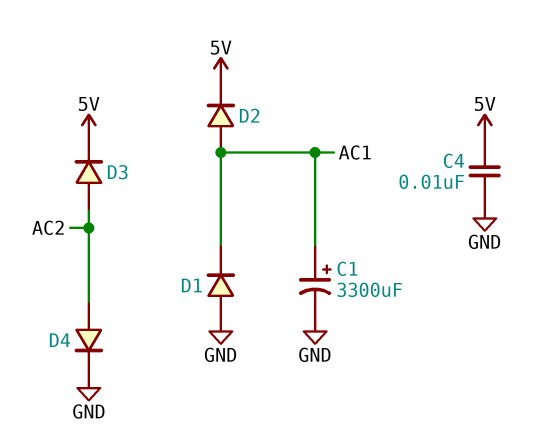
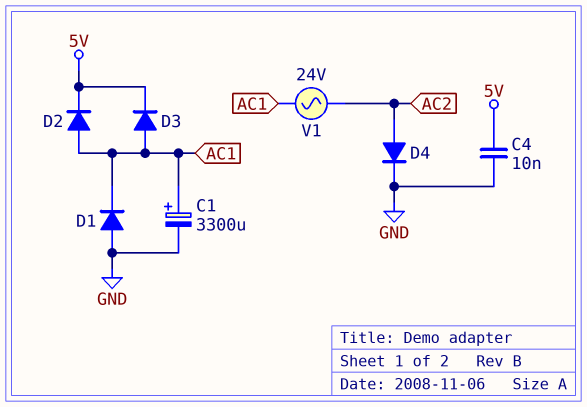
D3: diode (A AC2, K 5V) -> diode (A AC1, K 5V)
V1: none -> AC 24V (AC1, AC2)

